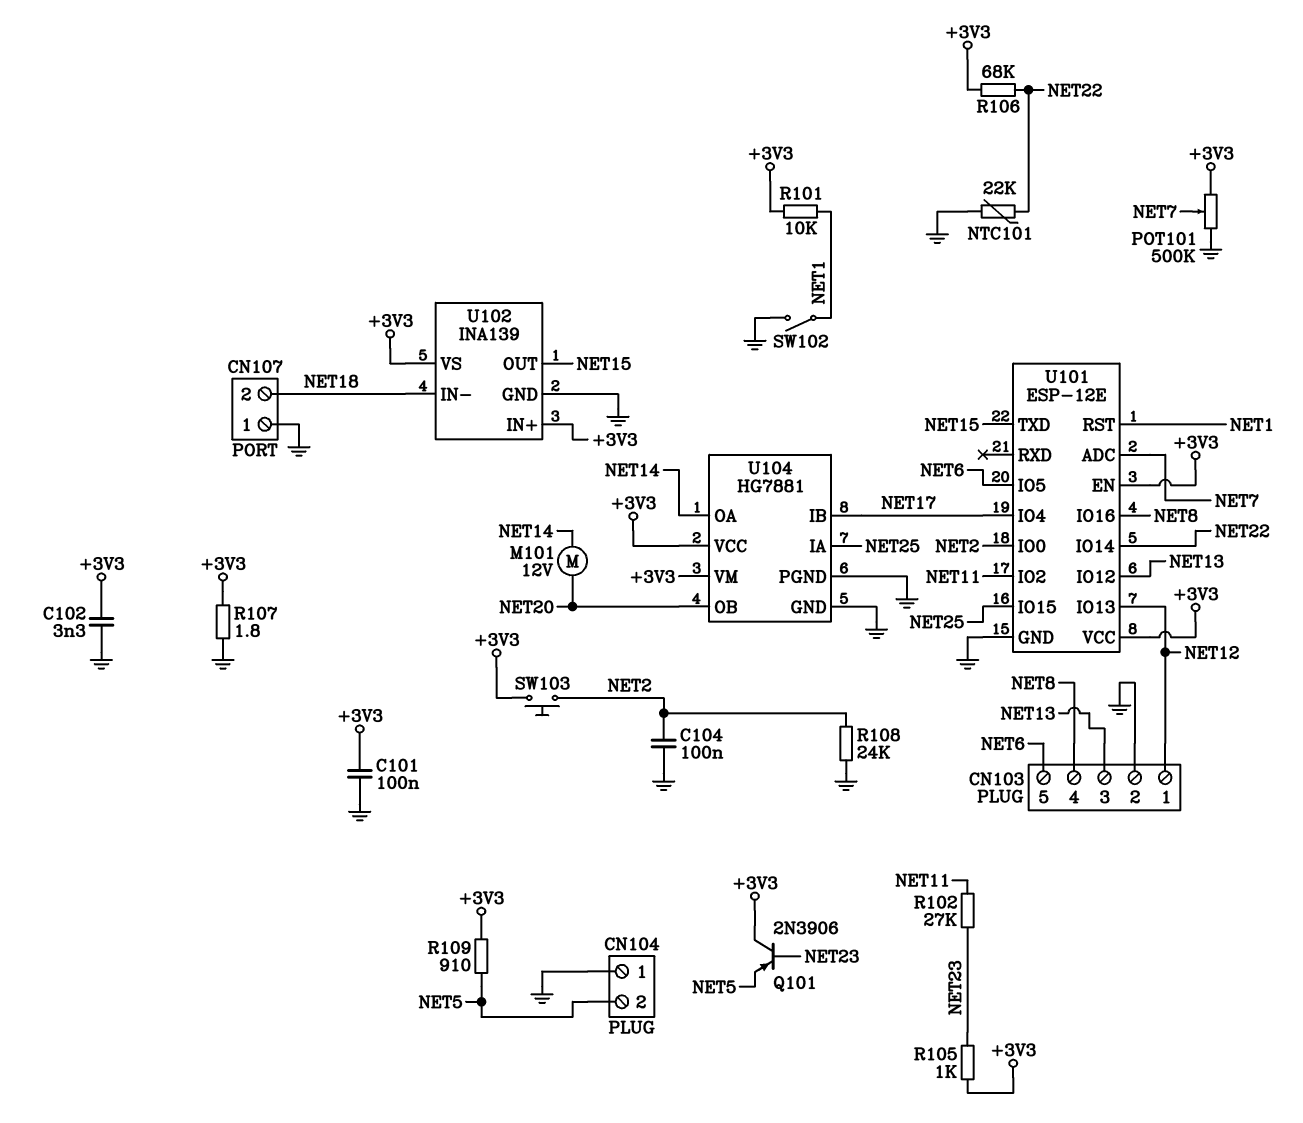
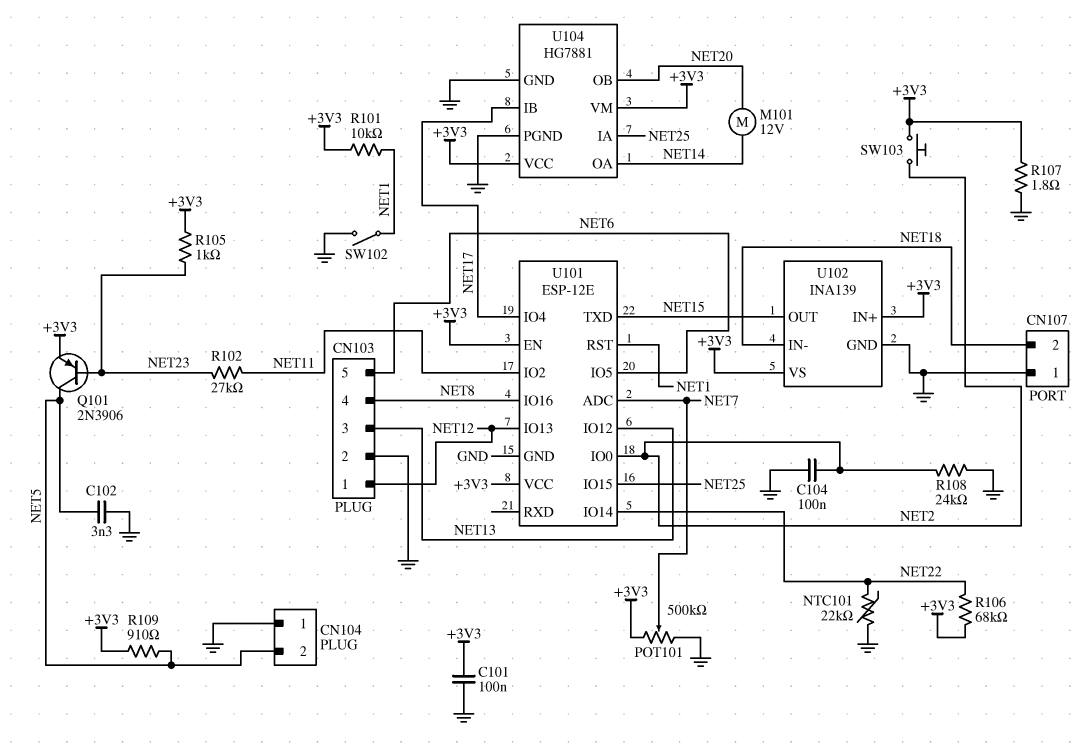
C102: 3.3nF (+3V3, GND) -> 3.3nF (GND, NET5)
Q101: PNP 2N3906 (B NET23, C +3V3, E NET5) -> PNP 2N3906 (B NET23, C NET5, E +3V3)

